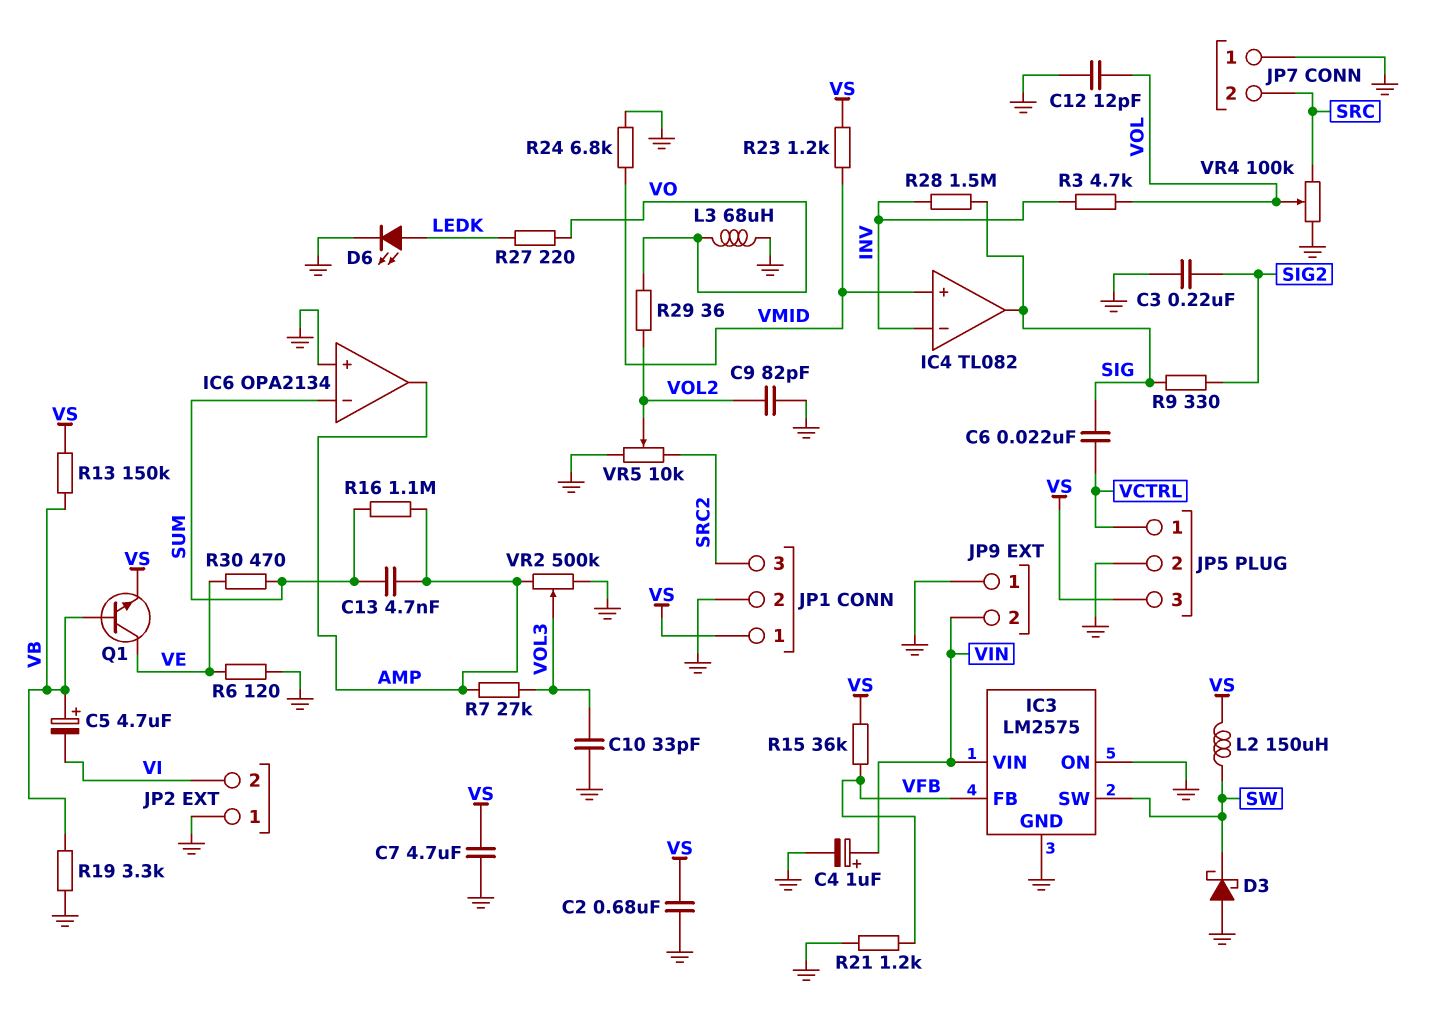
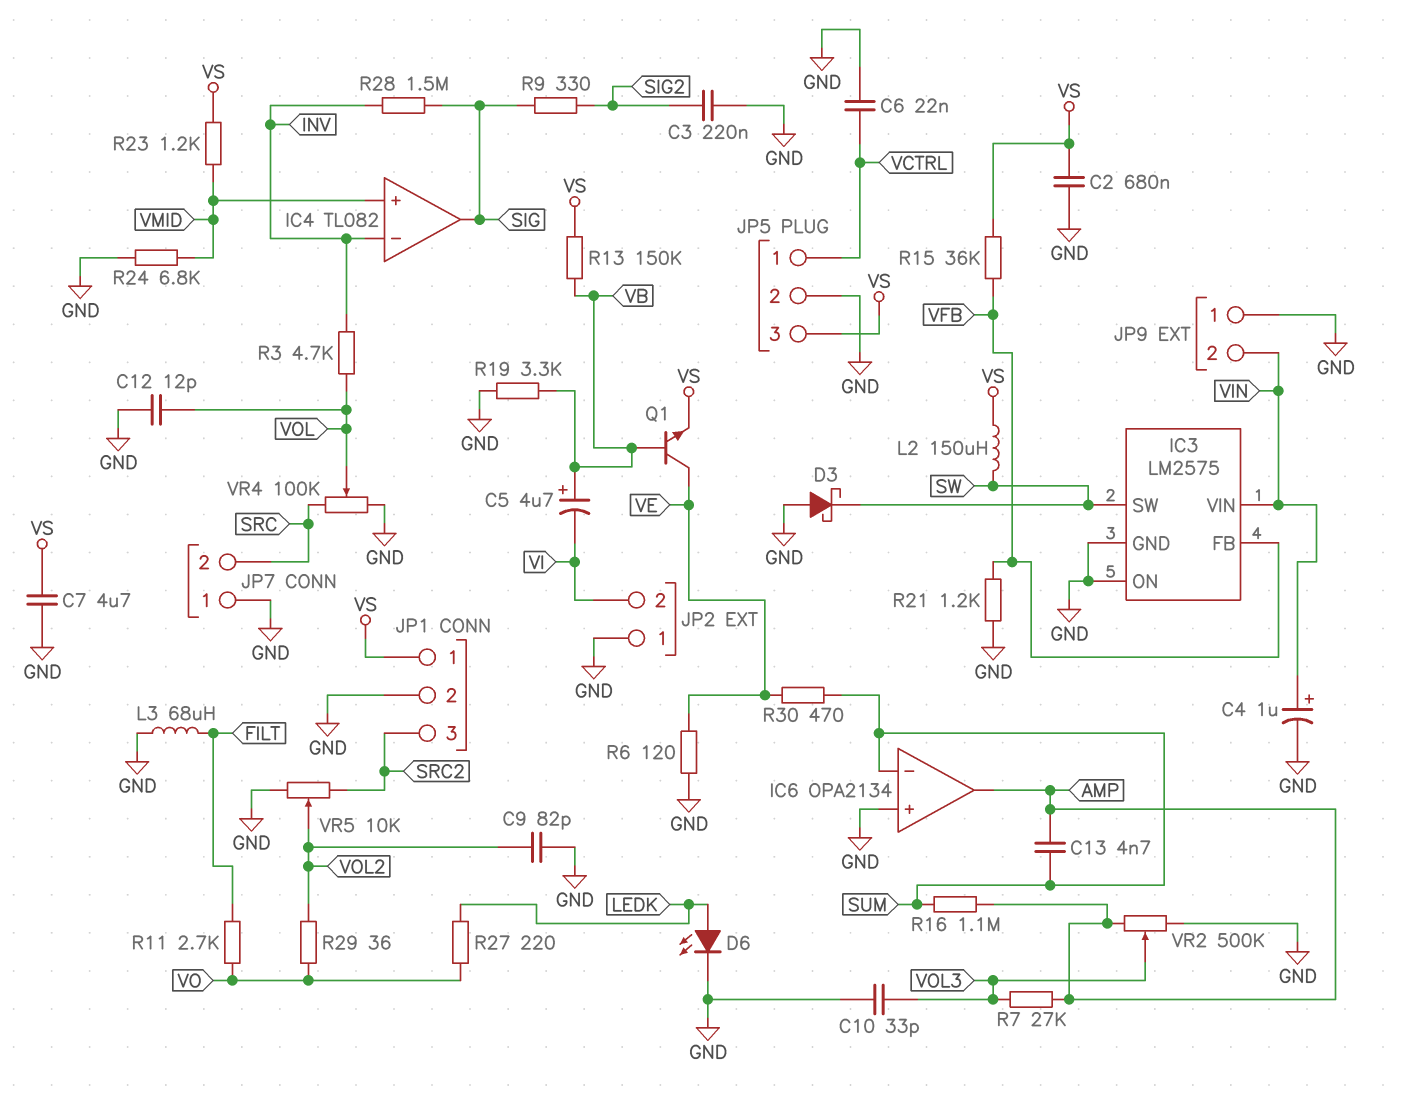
C6: 22nF (SIG, VCTRL) -> 22nF (GND, VCTRL)
L3: 68uH (GND, VO) -> 68uH (FILT, GND)
R11: none -> 2.7k (FILT, VO)

